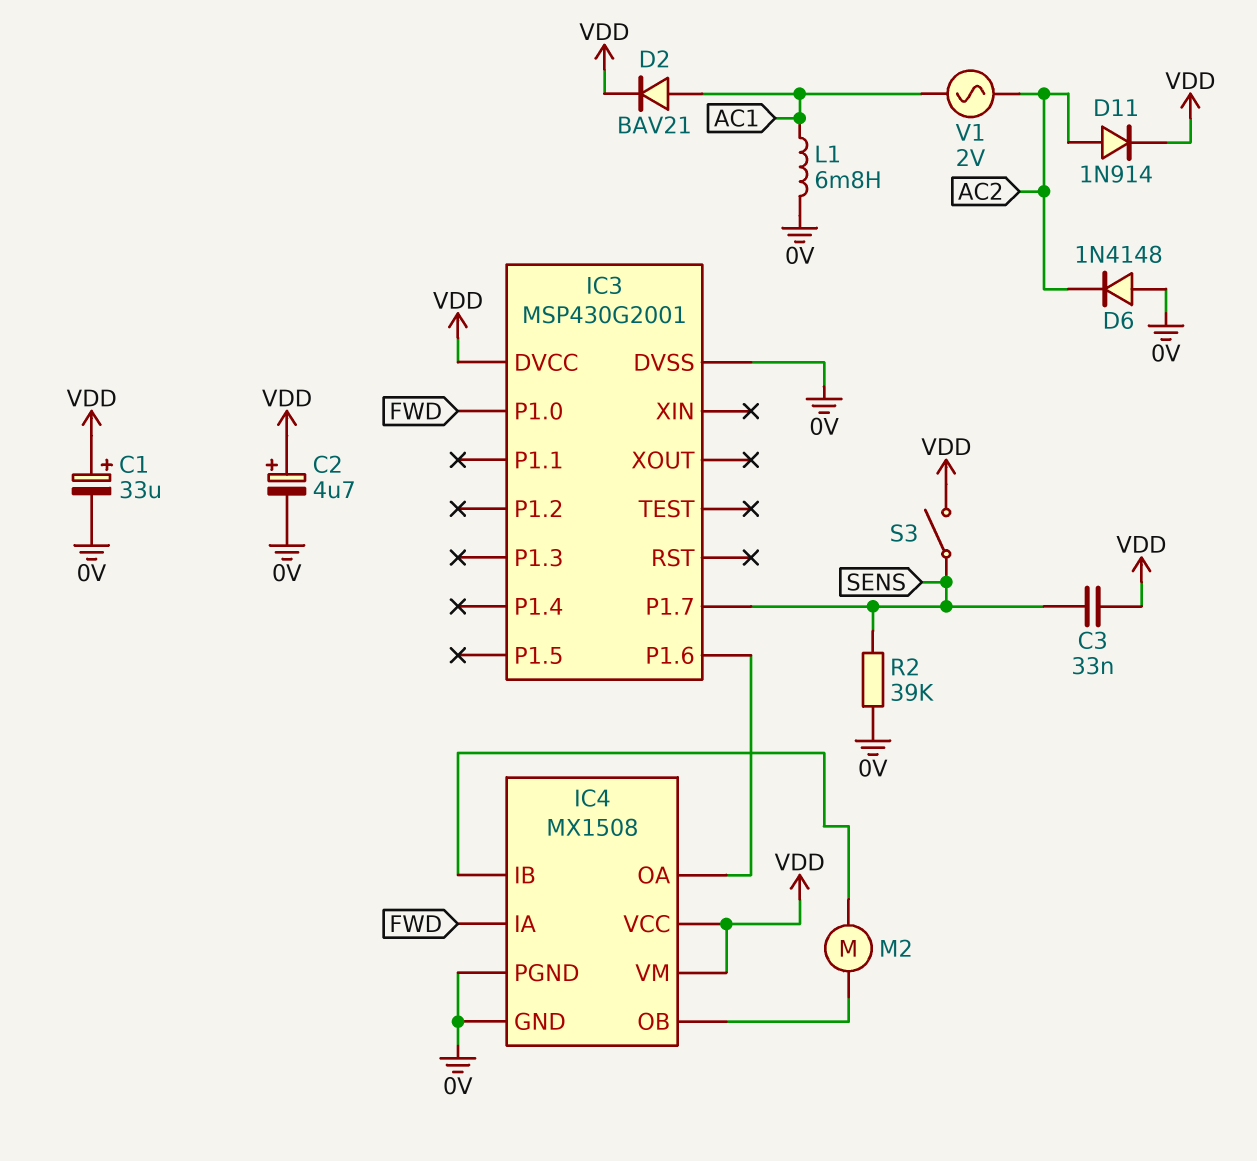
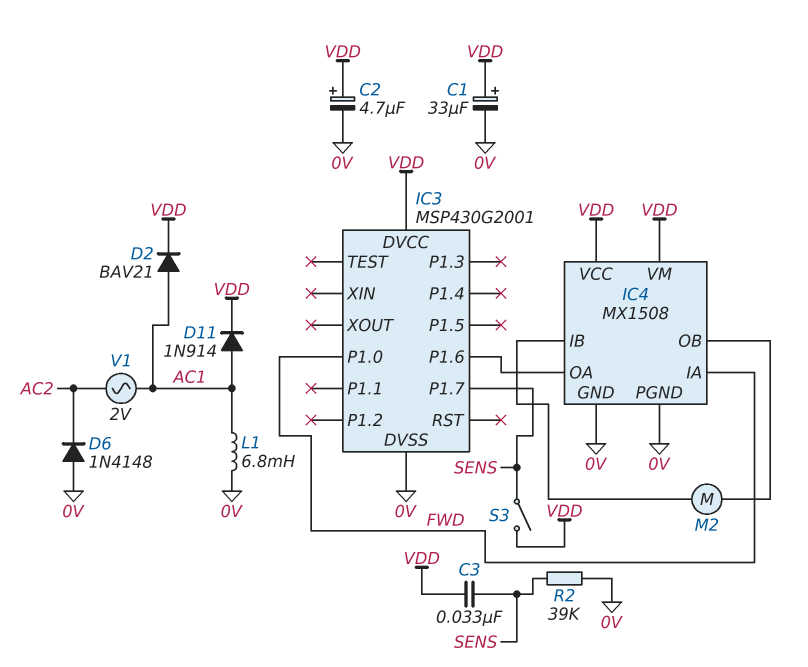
D11: diode 1N914 (A AC2, K VDD) -> diode 1N914 (A AC1, K VDD)

